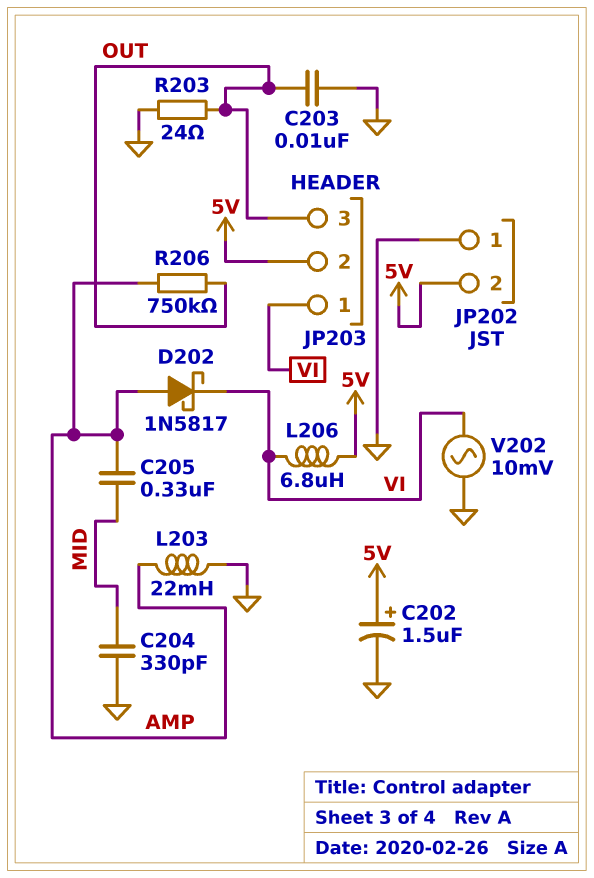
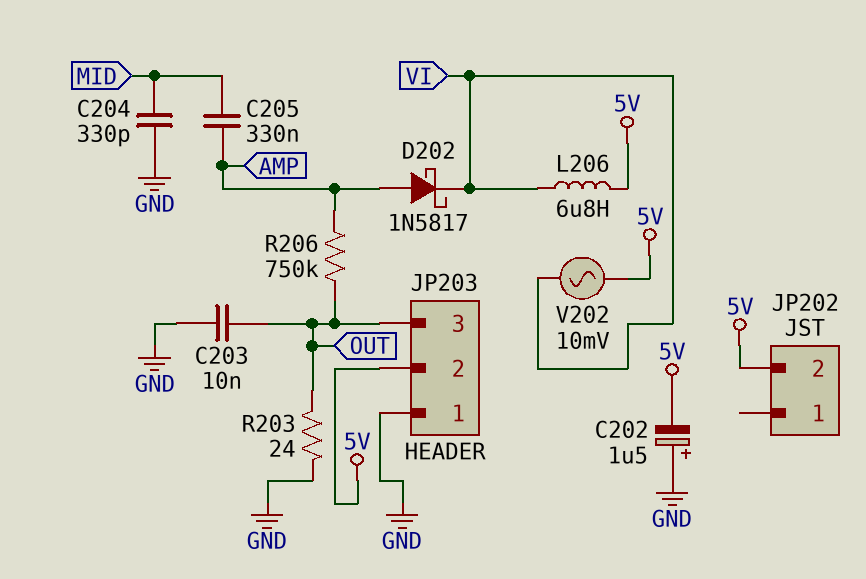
C202: 1.5uF (plus 5V, minus GND) -> 1.5uF (plus GND, minus 5V)
JP202 pin 1: GND -> none
JP203 pin 1: VI -> GND
L203: 22mH (AMP, GND) -> none
V202: AC 10mV (GND, VI) -> AC 10mV (5V, VI)

